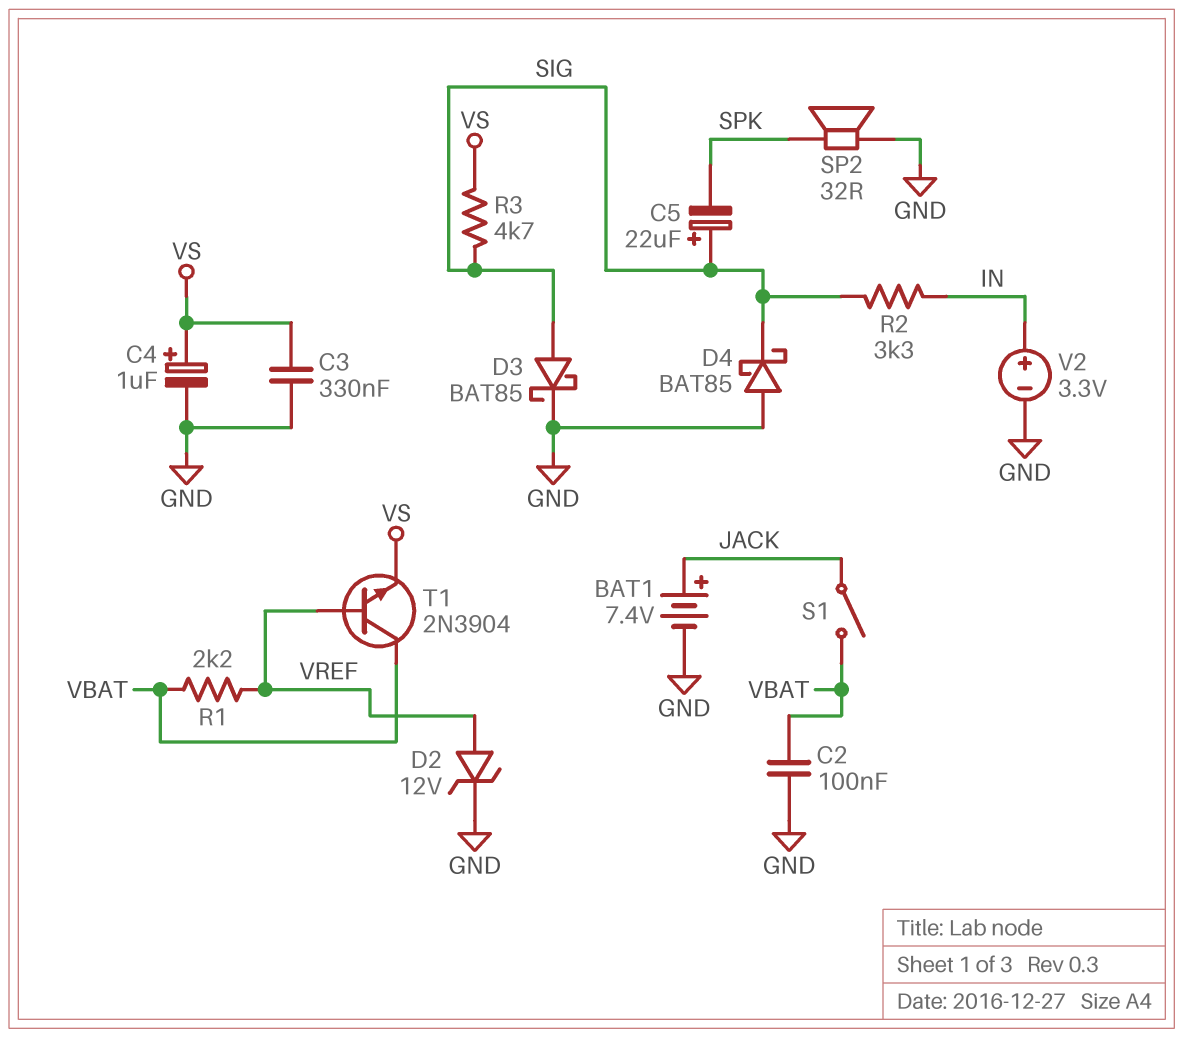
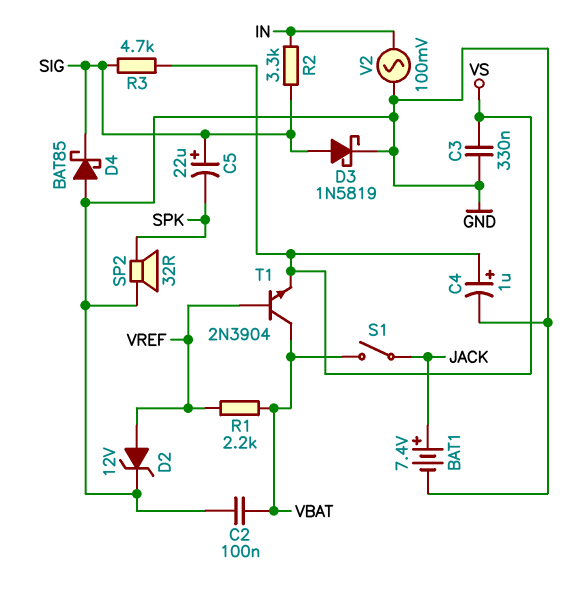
D3: schottky BAT85 (A SIG, K GND) -> schottky 1N5819 (A SIG, K GND)
V2: 3.3V (plus IN, minus GND) -> AC 100mV (GND, IN)

